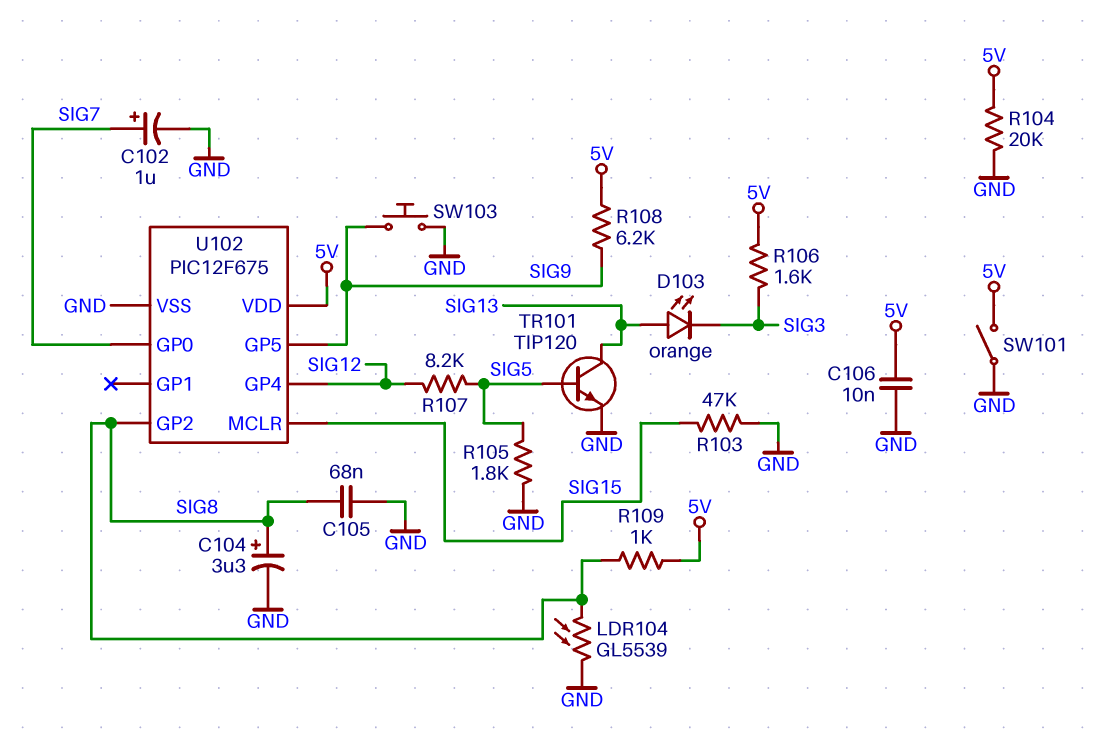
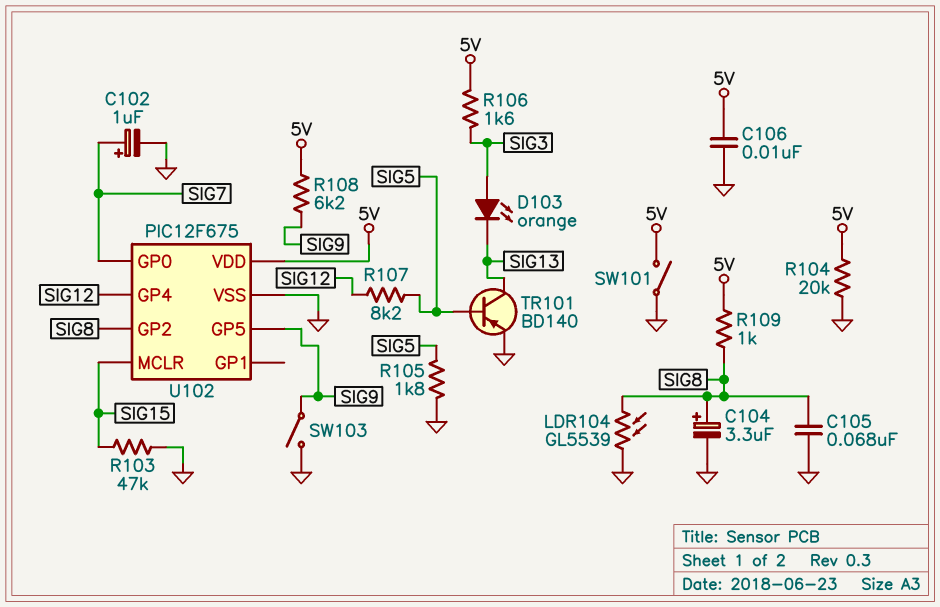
D103: LED orange (A SIG13, K SIG3) -> LED orange (A SIG3, K SIG13)
SW103: button (GND, SIG9) -> switch (GND, SIG9)
TR101: NPN TIP120 (B SIG5, C SIG13, E GND) -> PNP BD140 (B SIG5, C SIG13, E GND)

